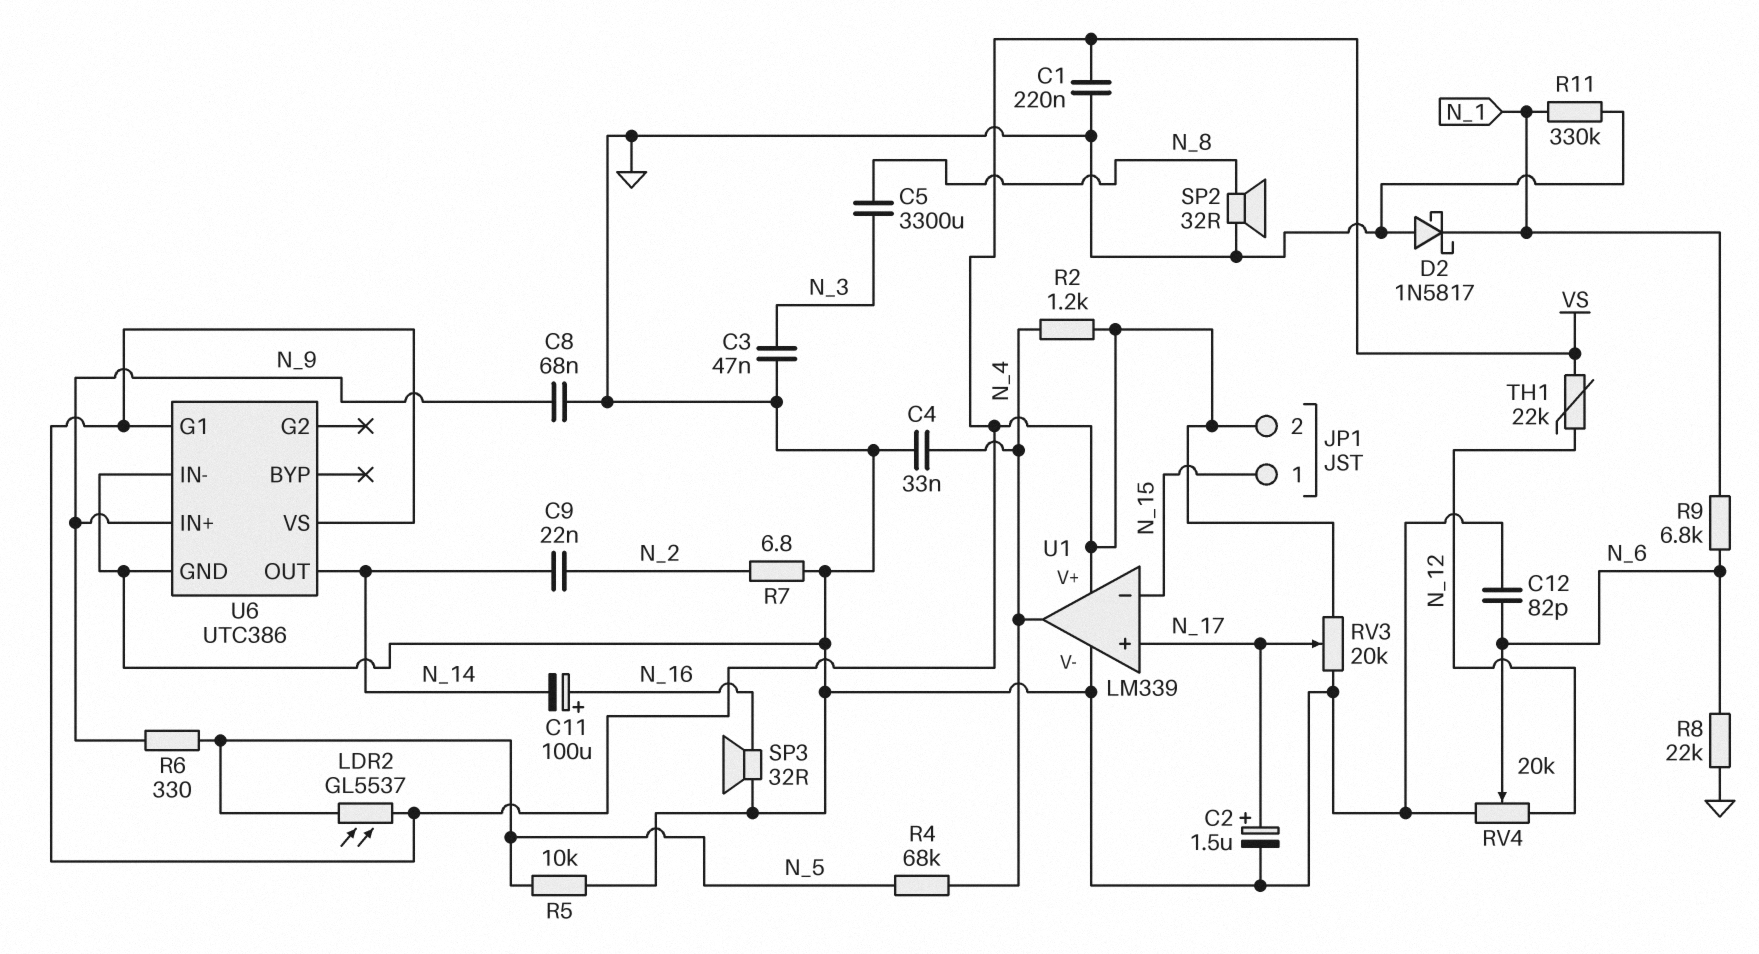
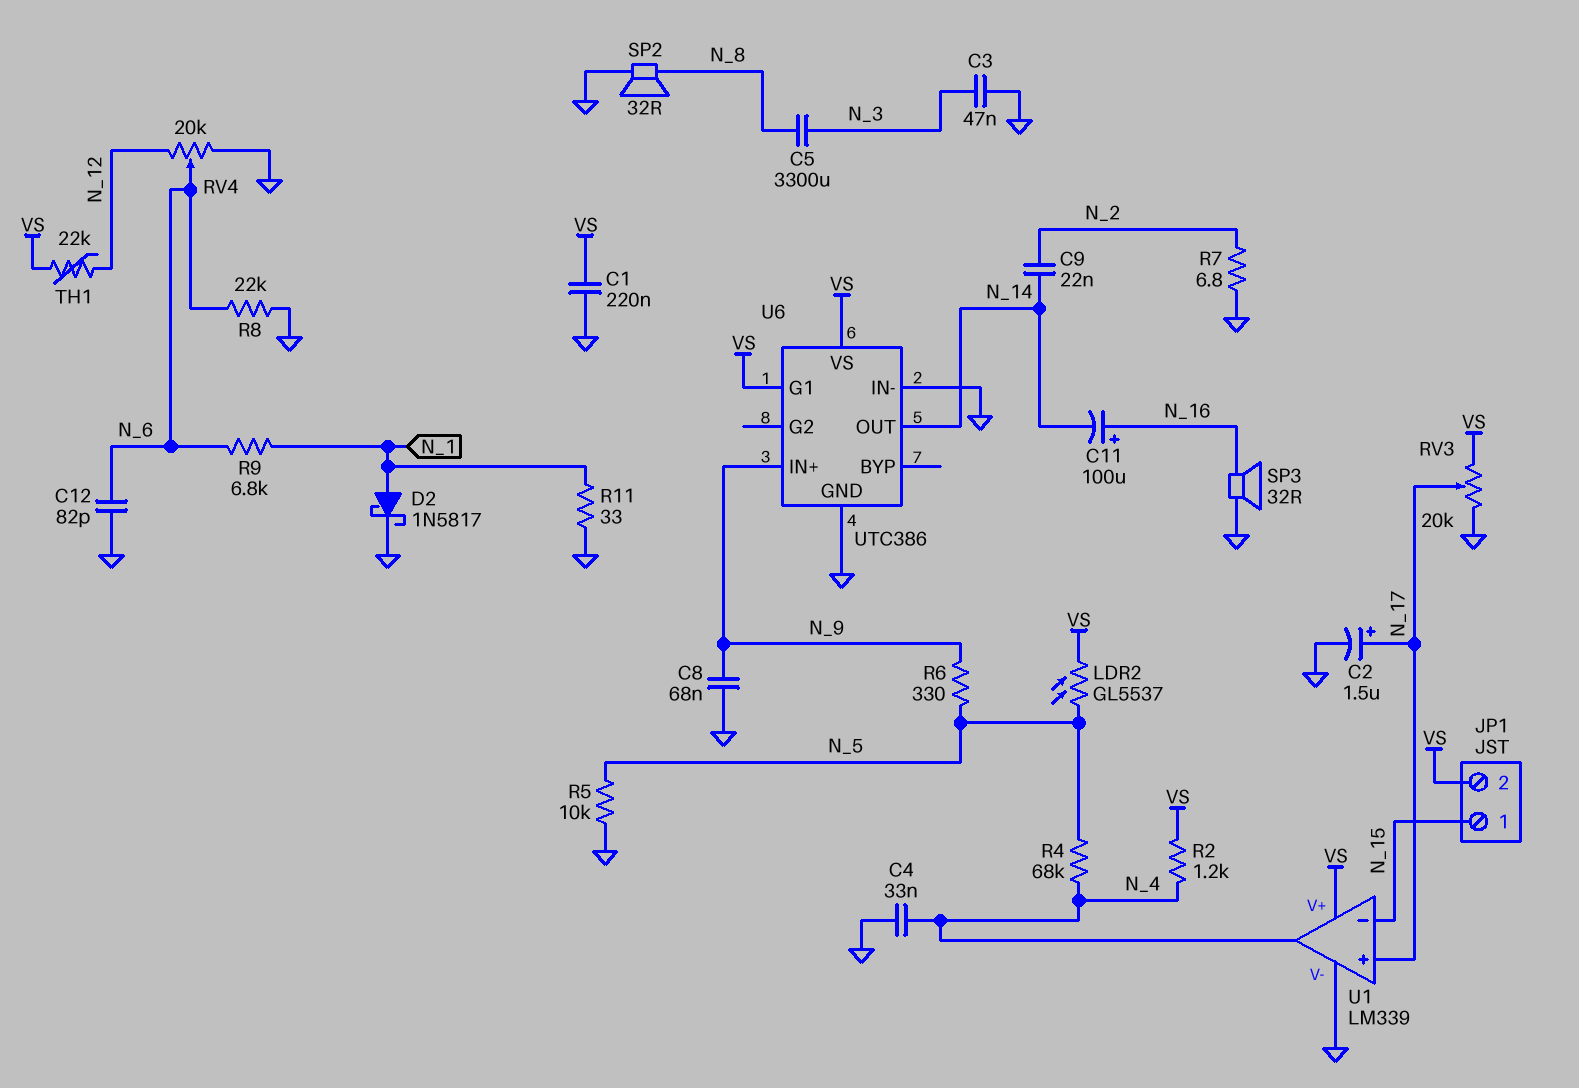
D2: schottky 1N5817 (A GND, K N_1) -> schottky 1N5817 (A N_1, K GND)
R11: 330k (GND, N_1) -> 33 (GND, N_1)

